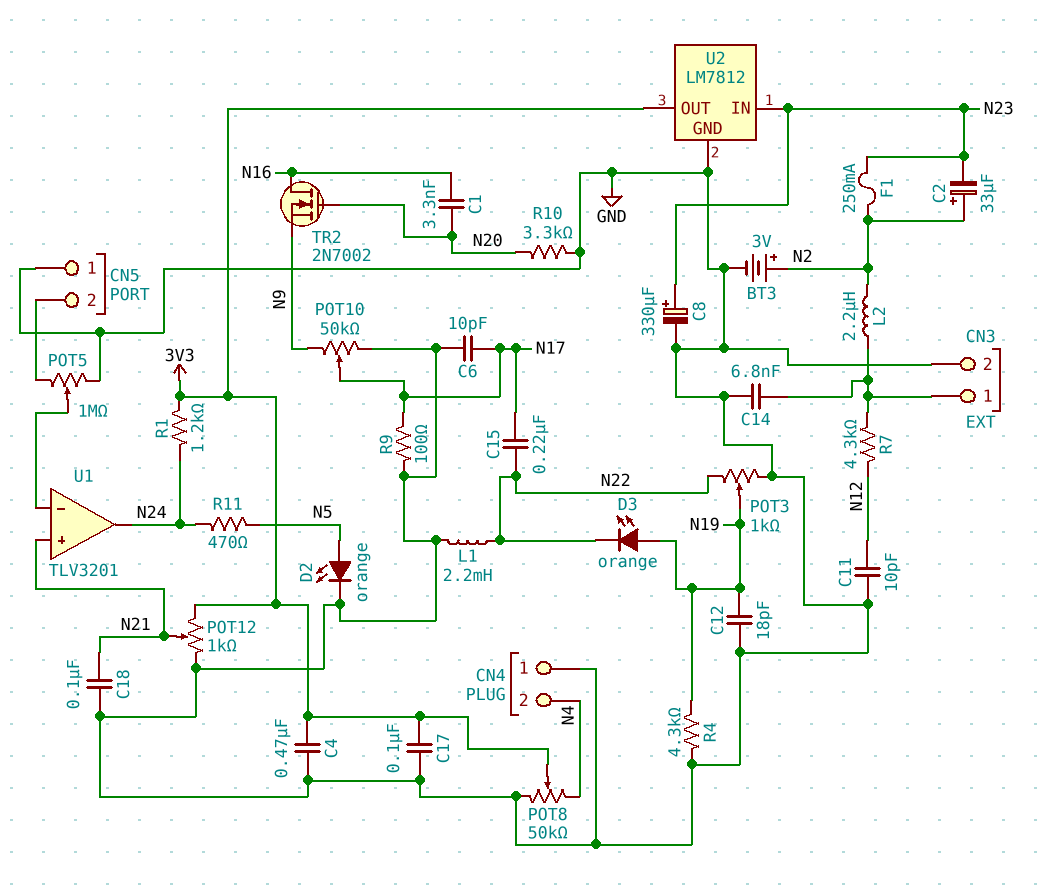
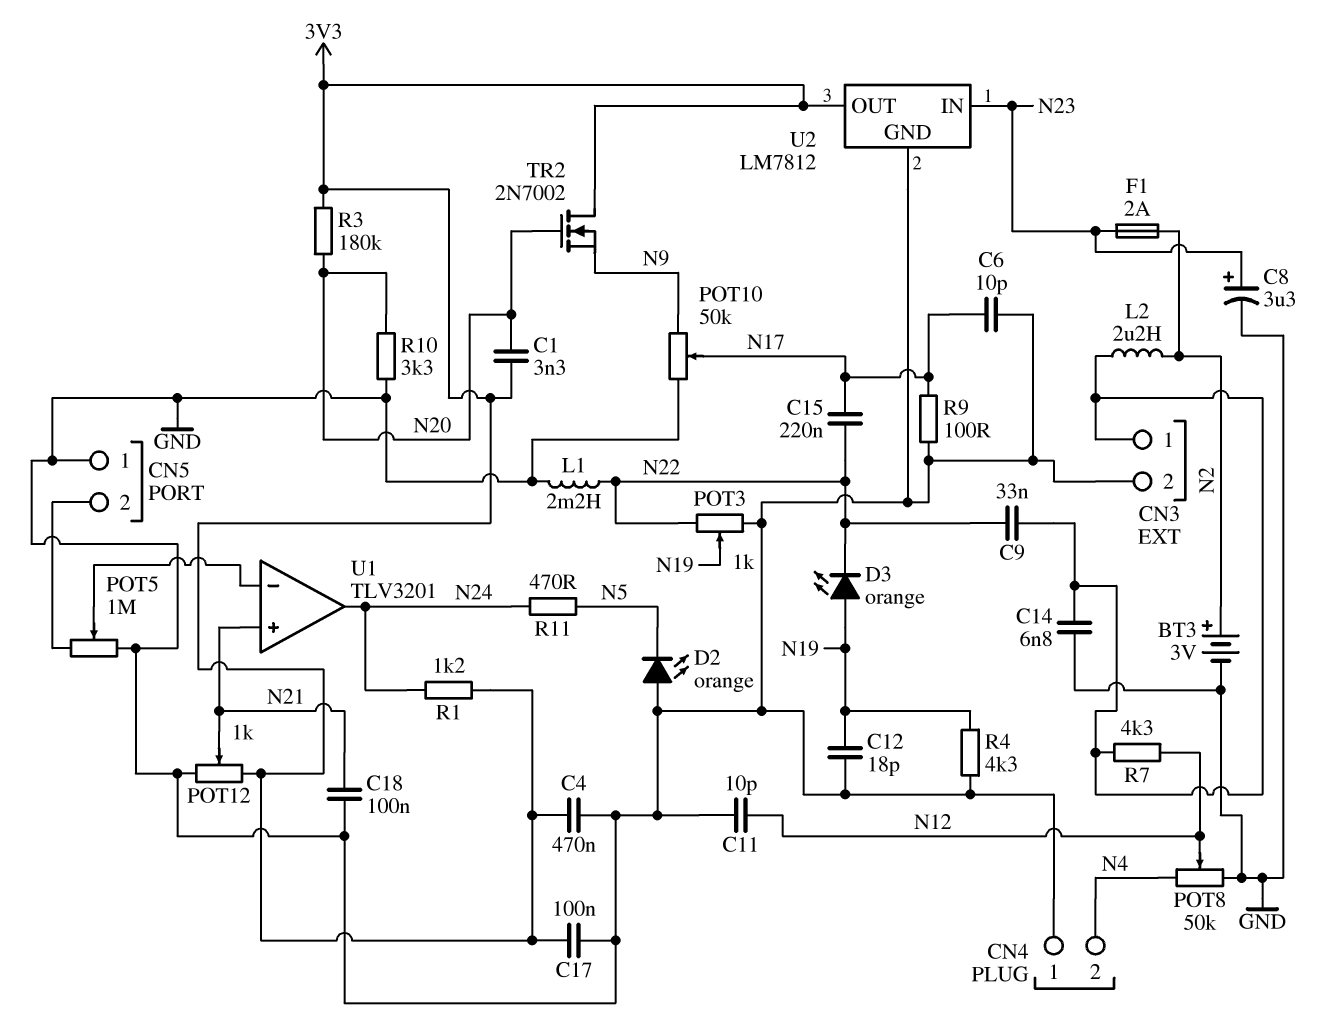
C1: 3.3nF (N16, N20) -> 3.3nF (3V3, N20)
C2: 33uF (plus N2, minus N23) -> none
C8: 330uF (plus N23, minus GND) -> 3.3uF (plus N23, minus GND)
C9: none -> 33nF (CN3/1, N22)
D2: LED orange (A N5, K GND) -> LED orange (A GND, K N5)
F1: 250mA (N2, N23) -> 2A (N2, N23)
POT8: 50k (GND, N4, wiper 3V3) -> 50k (GND, N4, wiper N12)
R3: none -> 180k (3V3, N20)
TR2: NMOS 2N7002 (G N20, D N16, S N9) -> NMOS 2N7002 (G N20, D 3V3, S N9)

